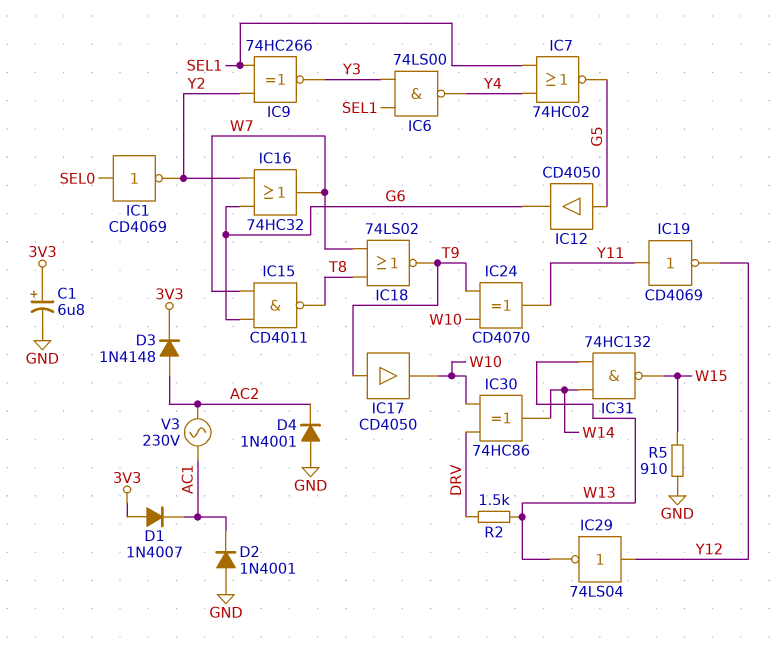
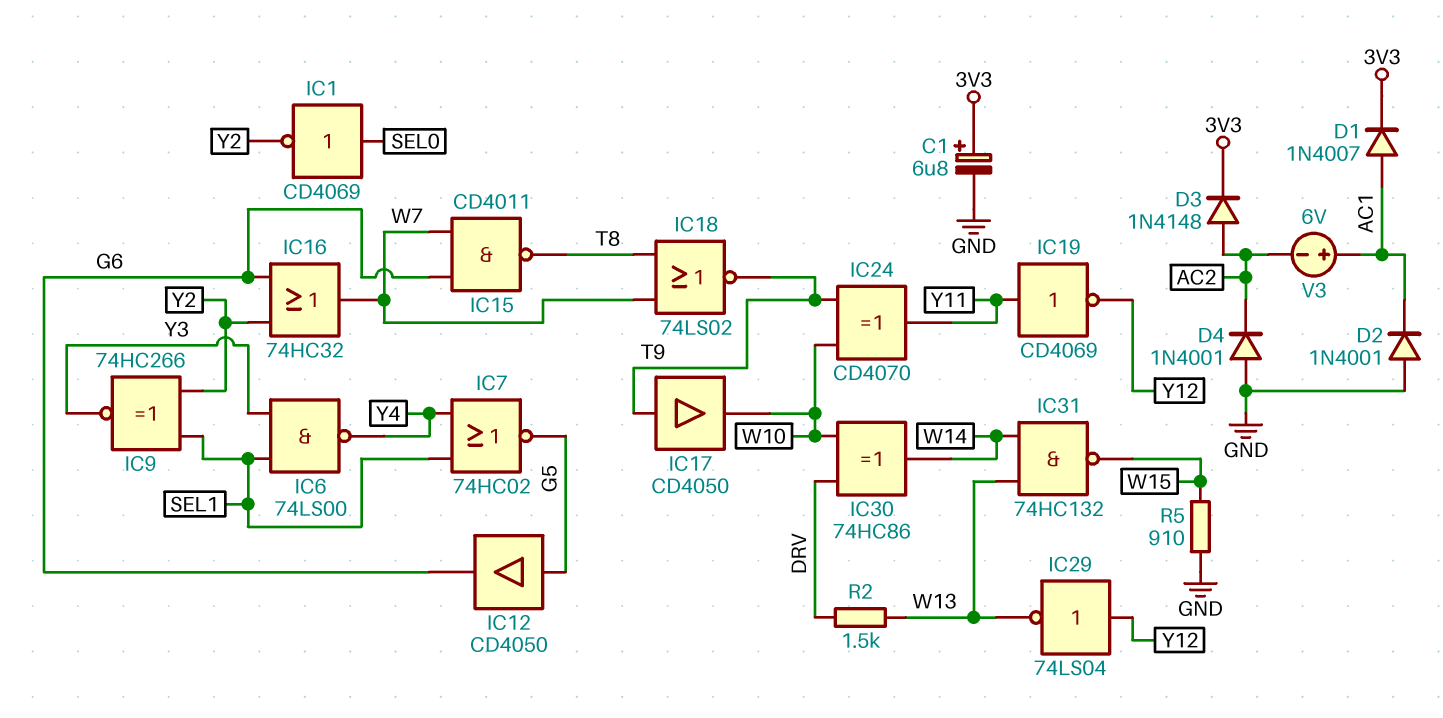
D1: diode 1N4007 (A 3V3, K AC1) -> diode 1N4007 (A AC1, K 3V3)
V3: AC 230V (AC1, AC2) -> 6V (plus AC1, minus AC2)

